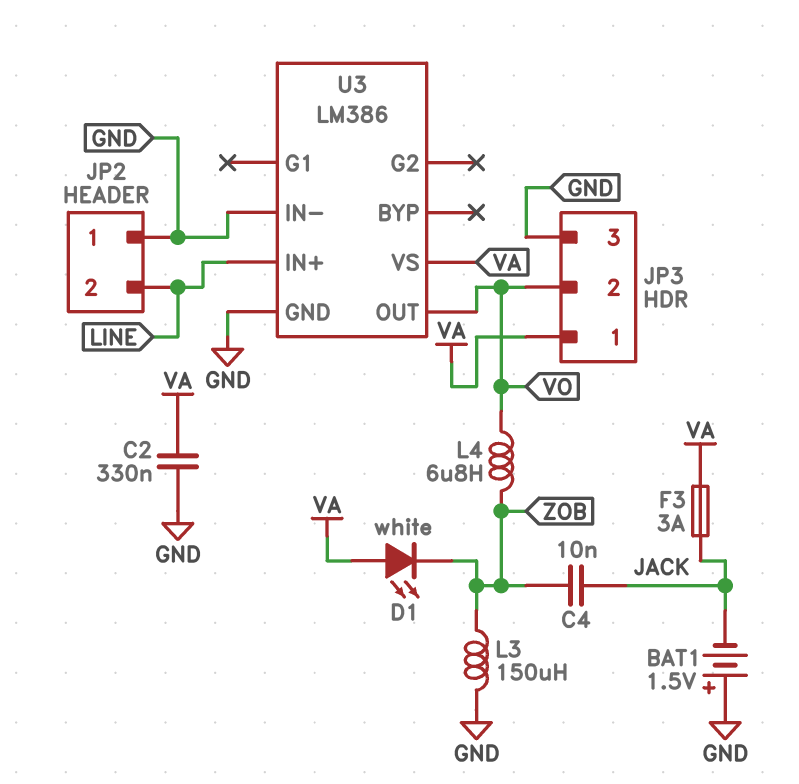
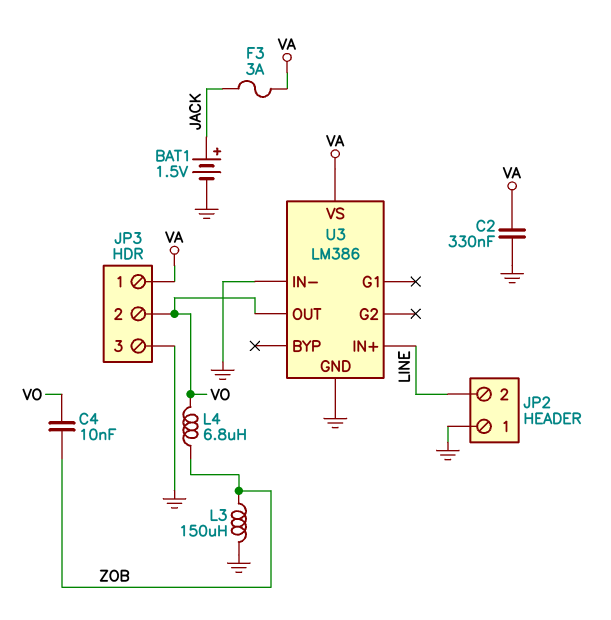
BAT1: 1.5V (plus GND, minus JACK) -> 1.5V (plus JACK, minus GND)
C4: 10nF (JACK, ZOB) -> 10nF (VO, ZOB)
D1: LED white (A VA, K ZOB) -> none

